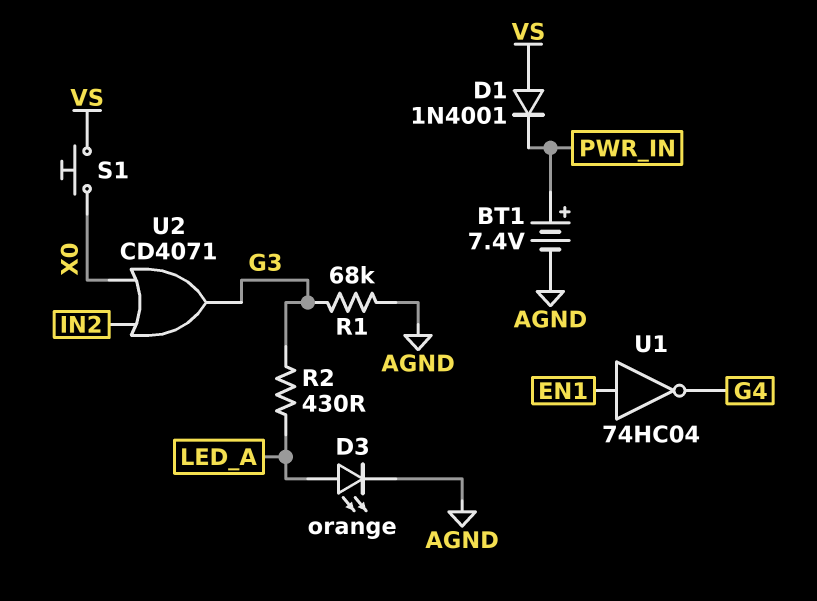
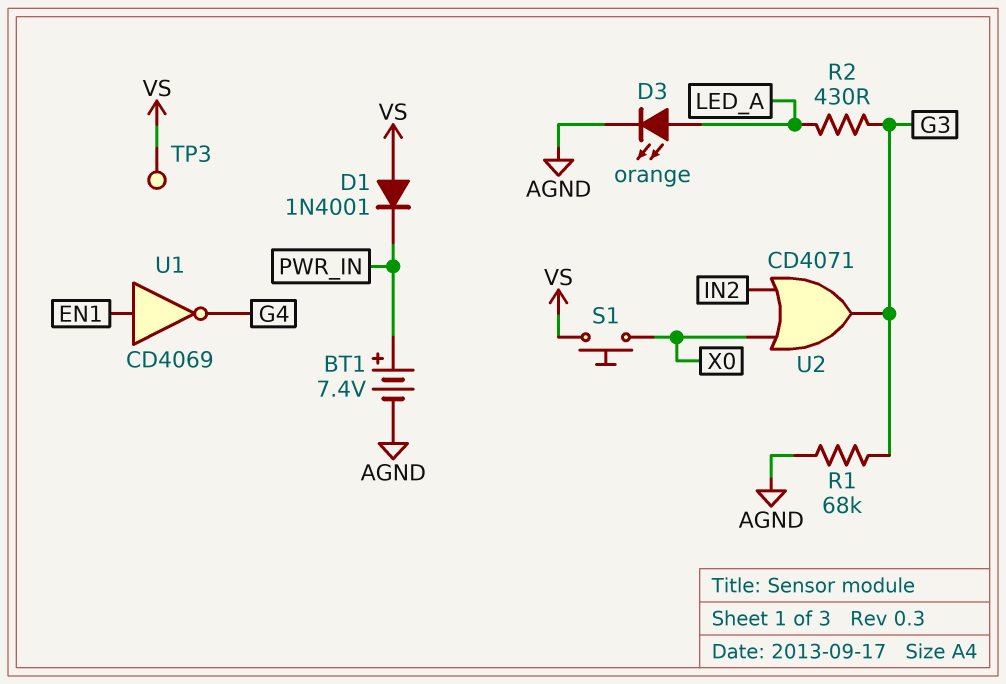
TP3: none -> test point (VS)
U1: NOT 74HC04 (in EN1, out G4) -> NOT CD4069 (in EN1, out G4)

